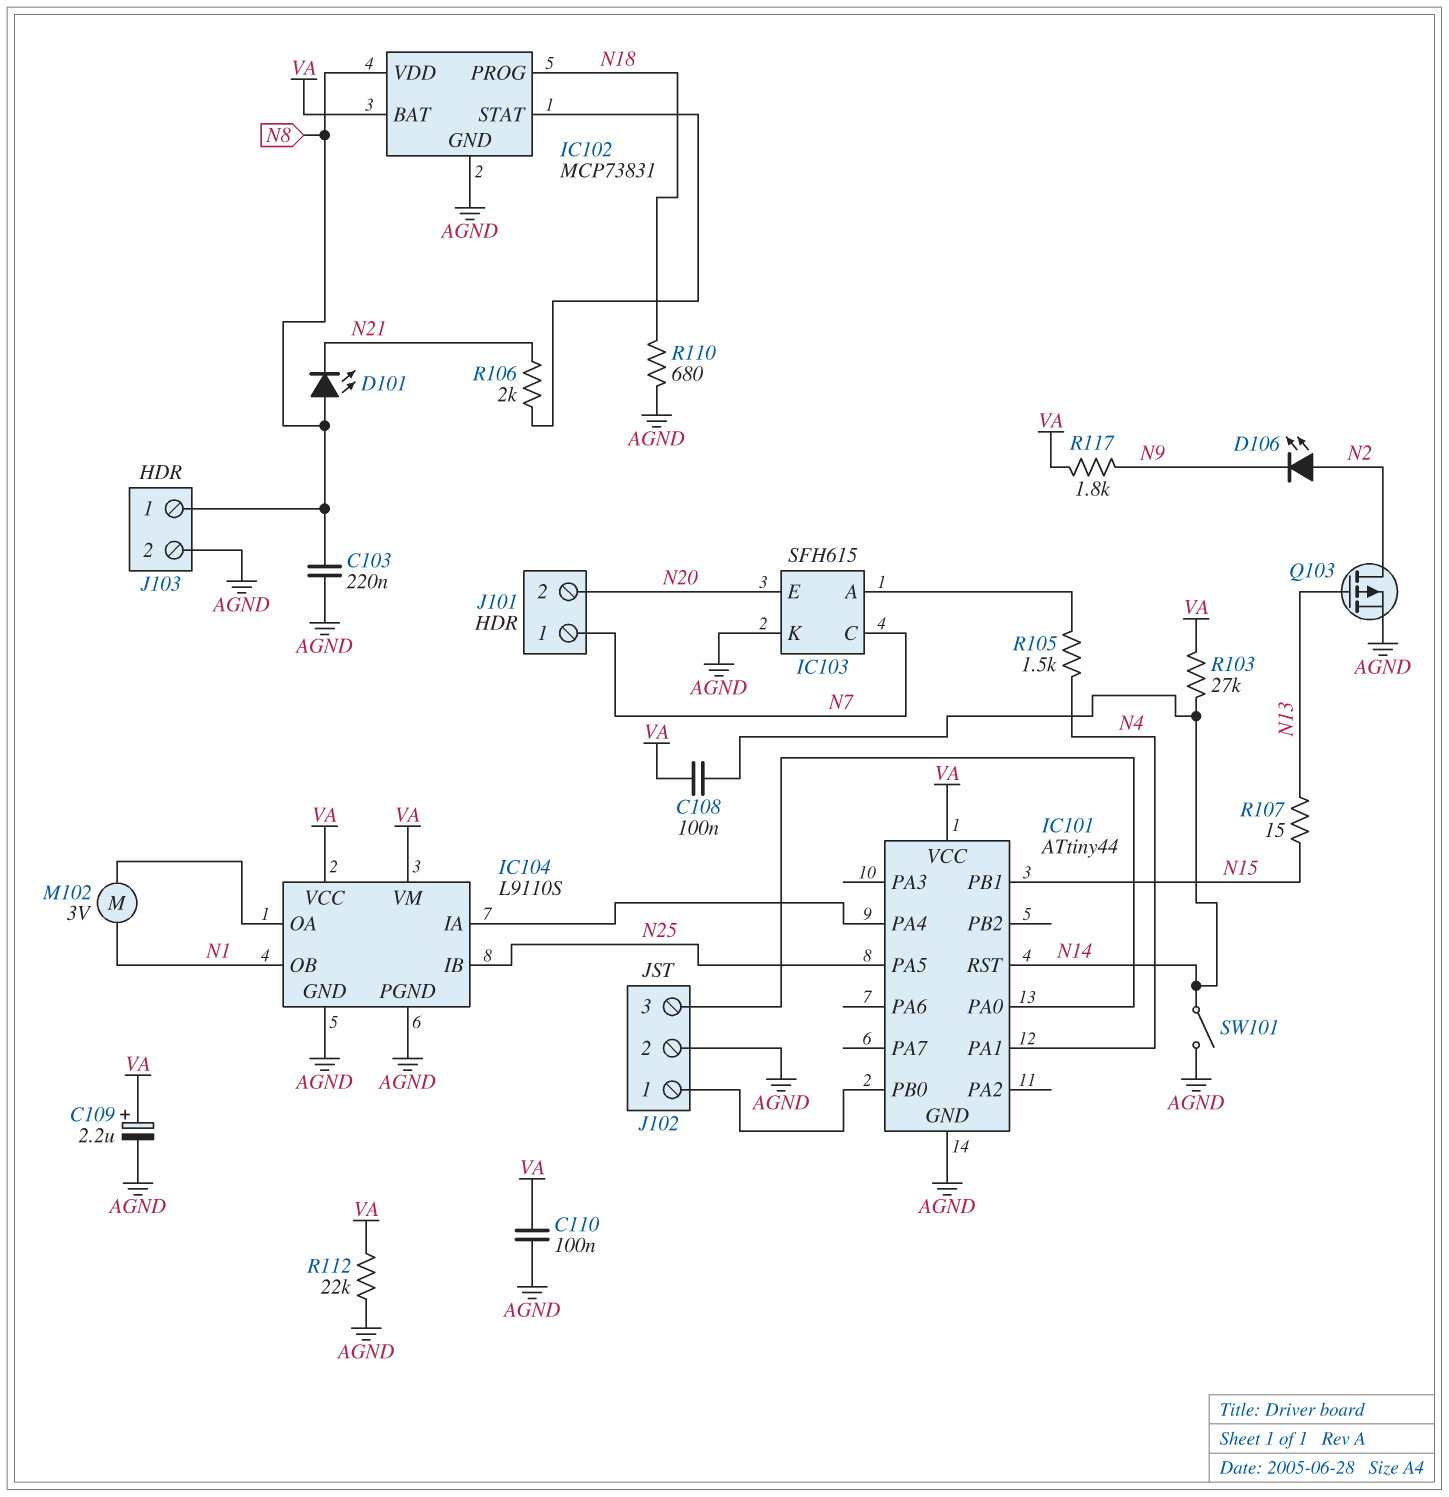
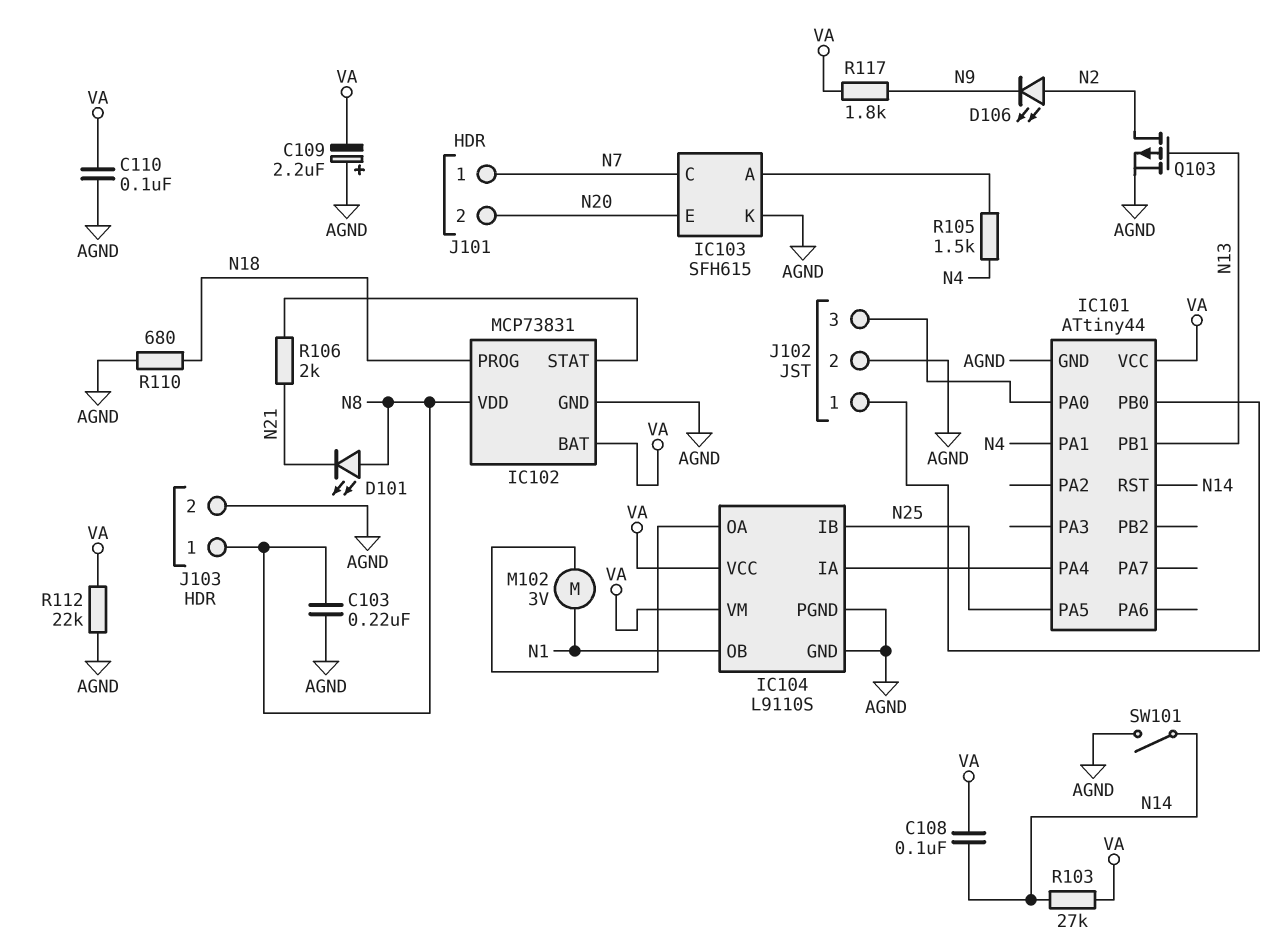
C109: 2.2uF (plus VA, minus AGND) -> 2.2uF (plus AGND, minus VA)
IC101 pin PB1: N15 -> N13
R107: 15 (N13, N15) -> none

